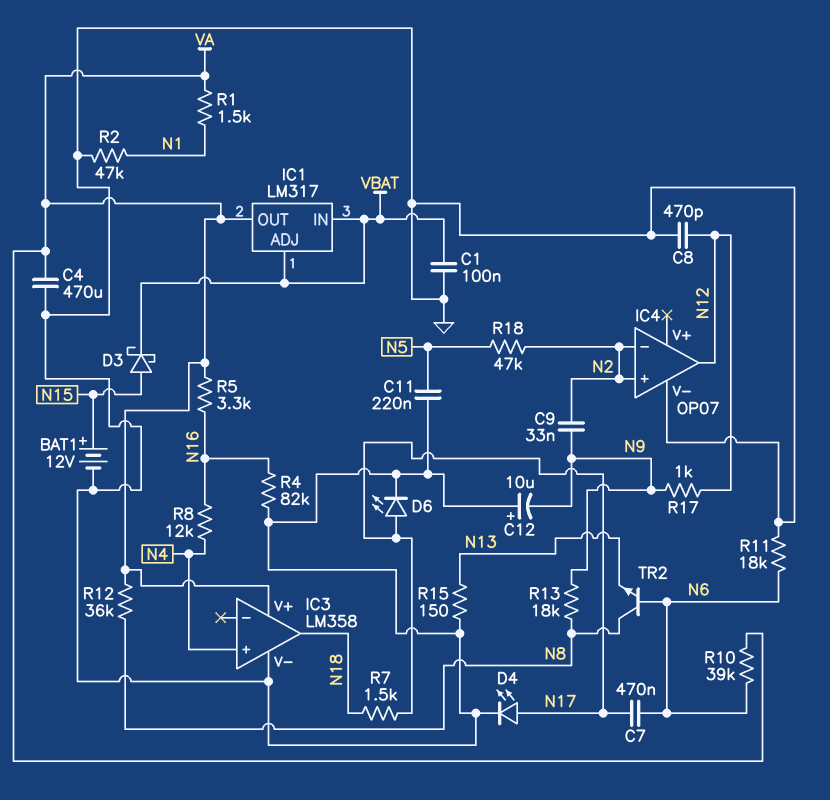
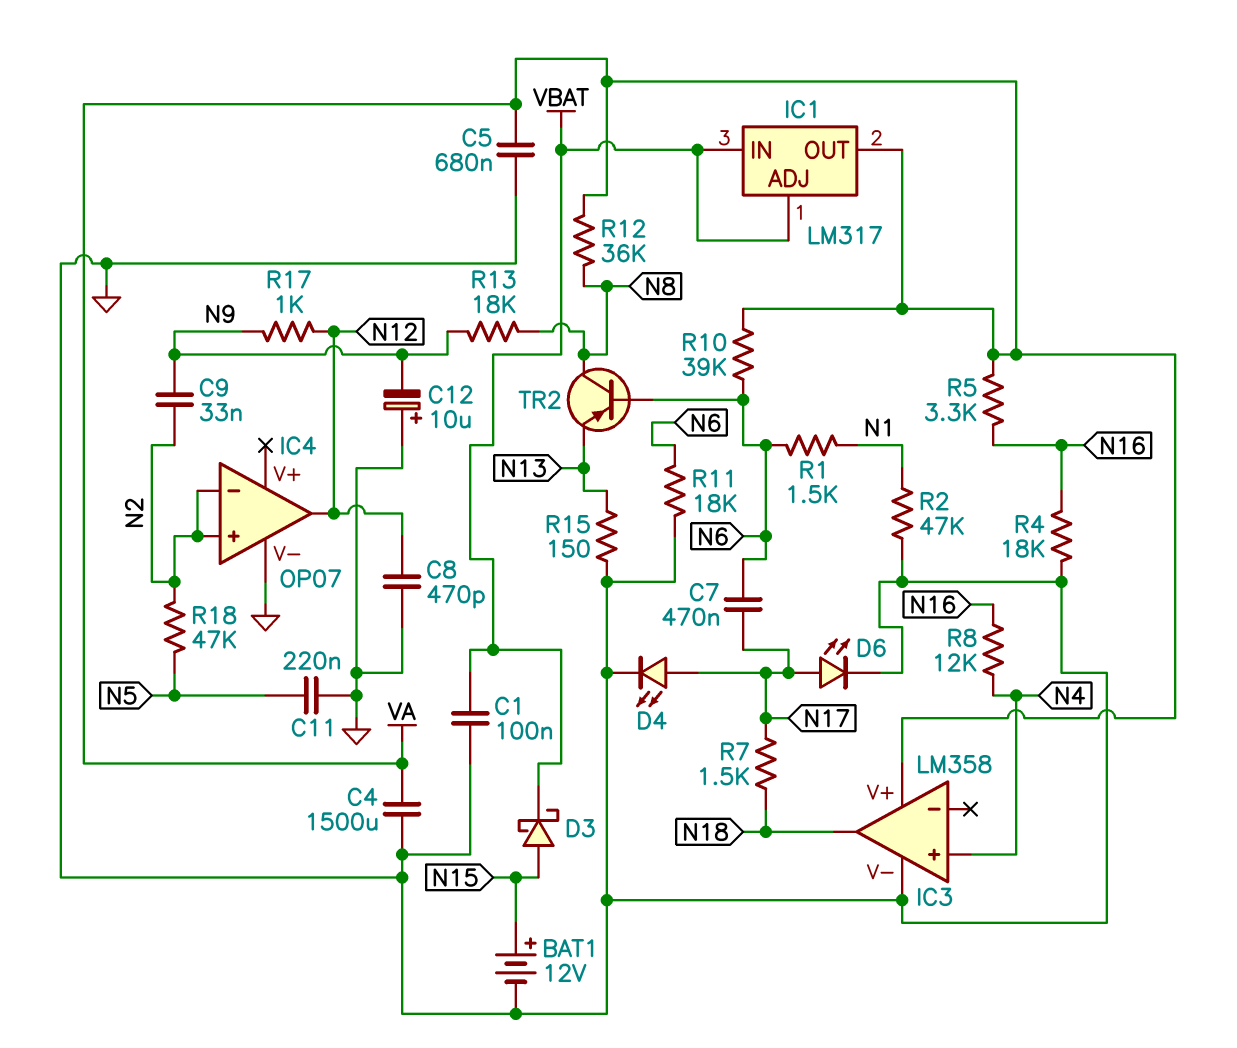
C4: 470uF (GND, VA) -> 1500uF (GND, VA)
C5: none -> 680nF (GND, VA)
R1: 1.5k (N1, VA) -> 1.5k (N1, N6)
R4: 82k (GND, N16) -> 18k (GND, N16)
TR2: NPN (B N6, C N8, E N13) -> PNP (B N6, C N8, E N13)

